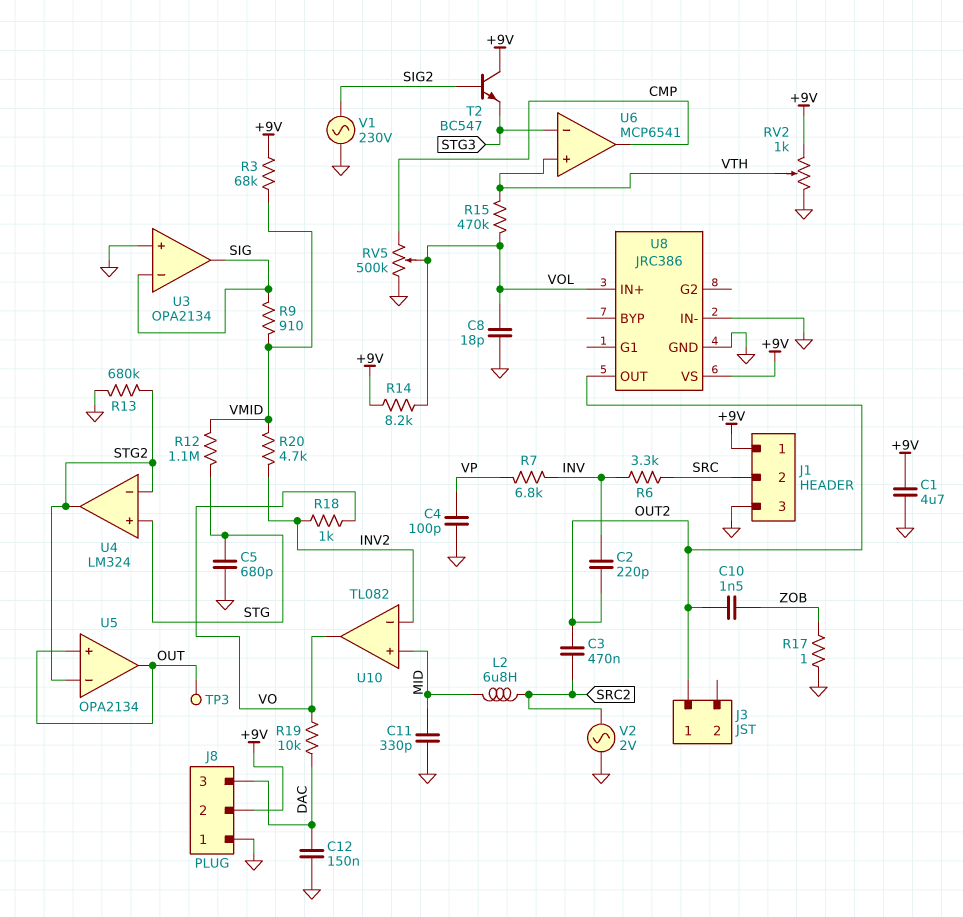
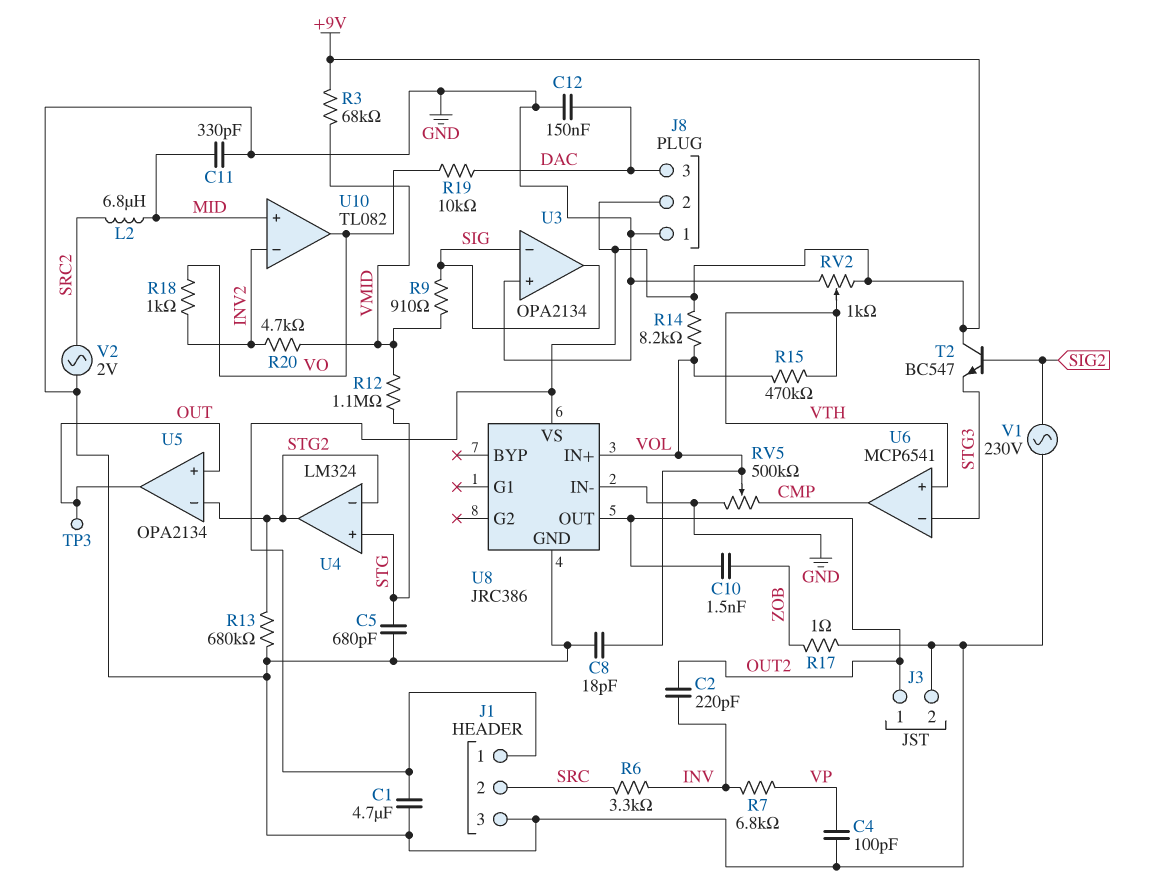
C3: 470nF (OUT2, SRC2) -> none
J3 pin 2: none -> GND

